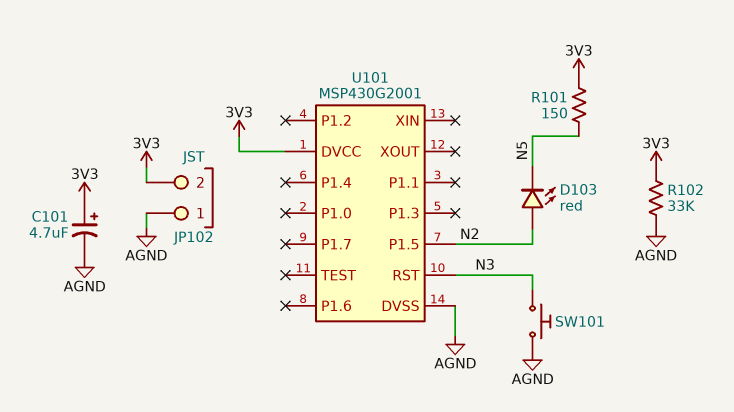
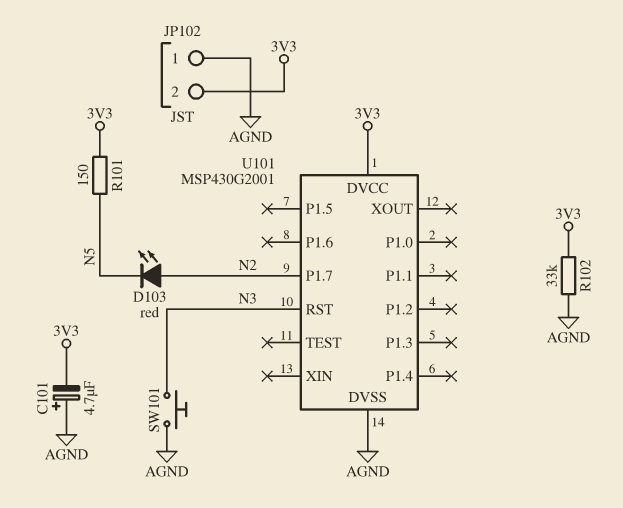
C101: 4.7uF (plus 3V3, minus AGND) -> 4.7uF (plus AGND, minus 3V3)
U101 pin P1.5: N2 -> none
U101 pin P1.7: none -> N2

